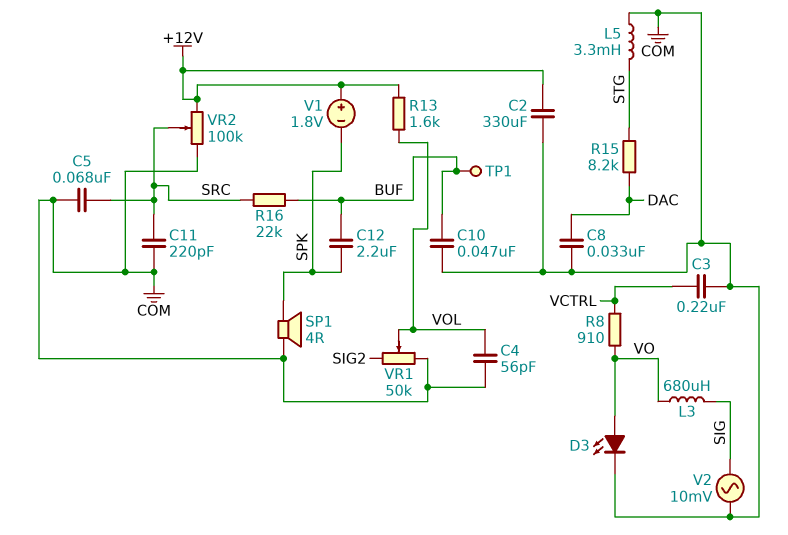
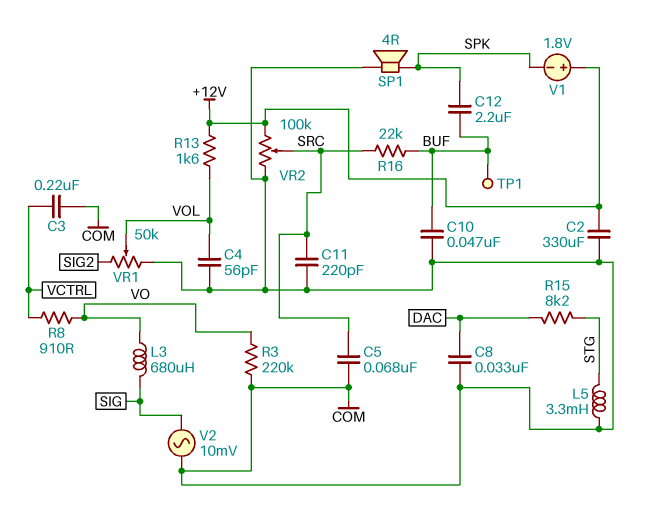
D3: LED (A VO, K COM) -> none
R3: none -> 220k (COM, VO)

